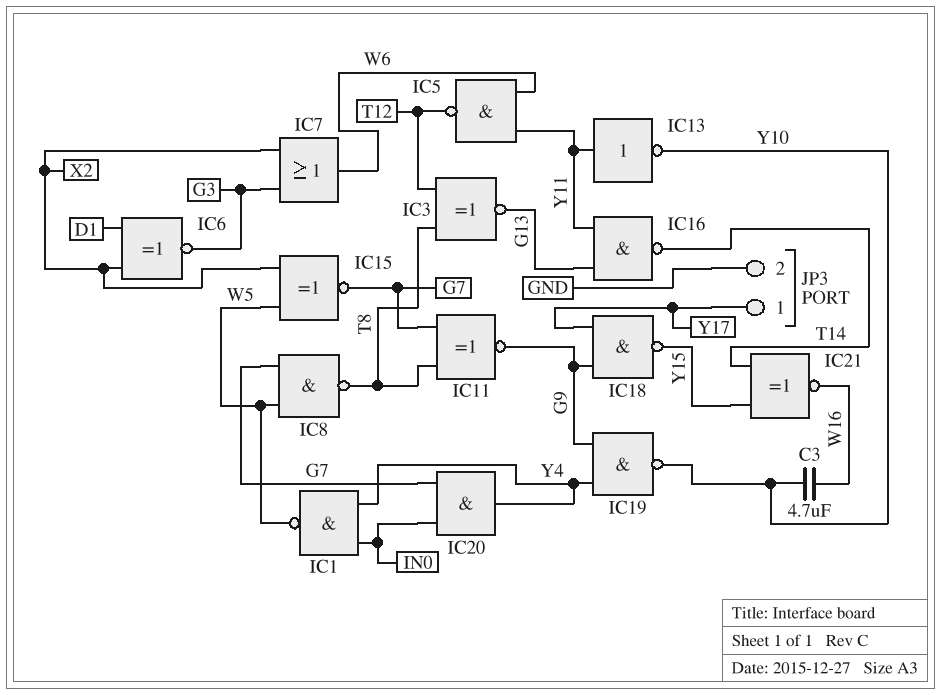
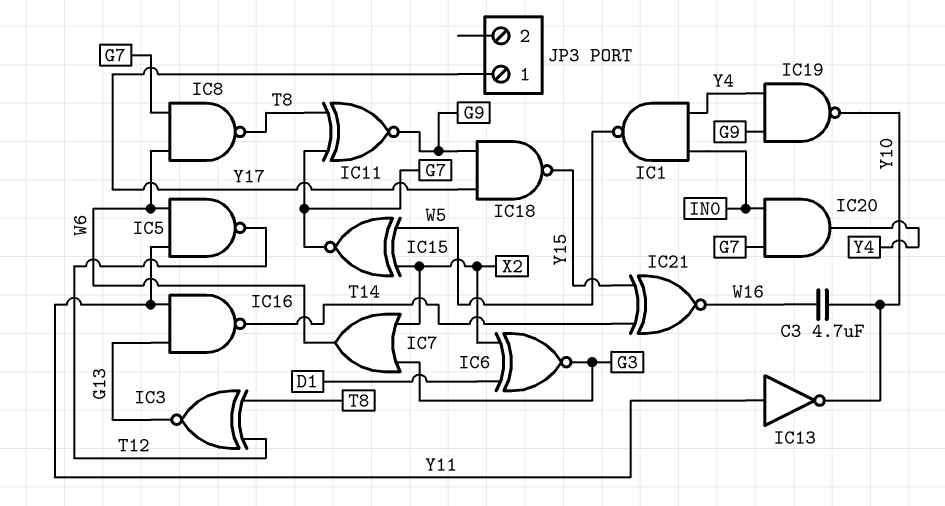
IC8: NAND (in G7, in W5, out T8) -> NAND (in G7, in W6, out T8)
JP3 pin 2: GND -> none

